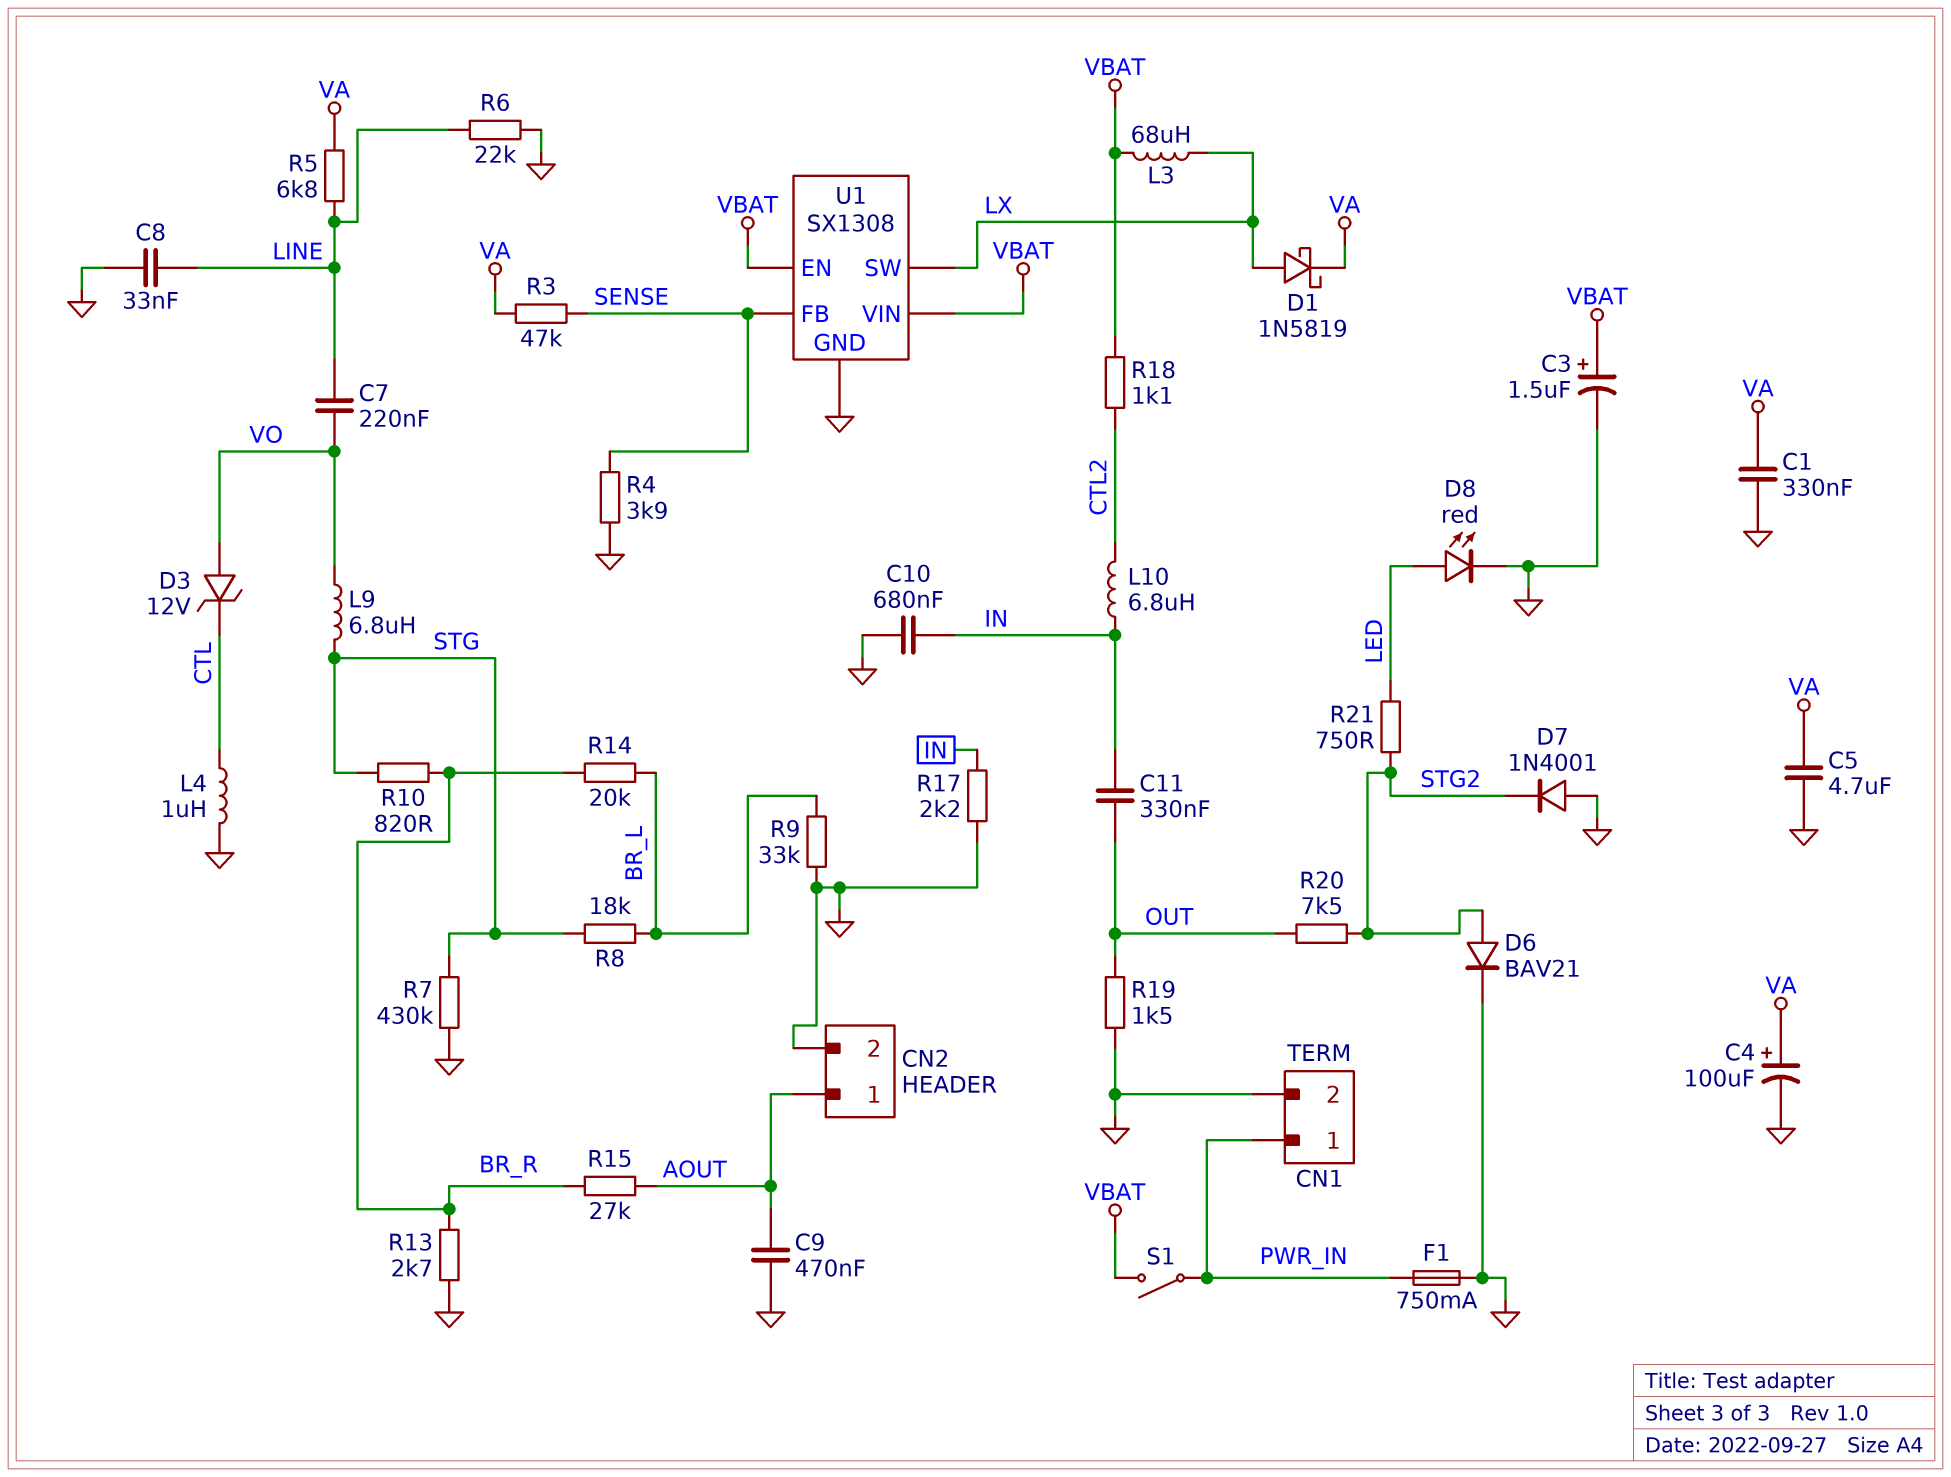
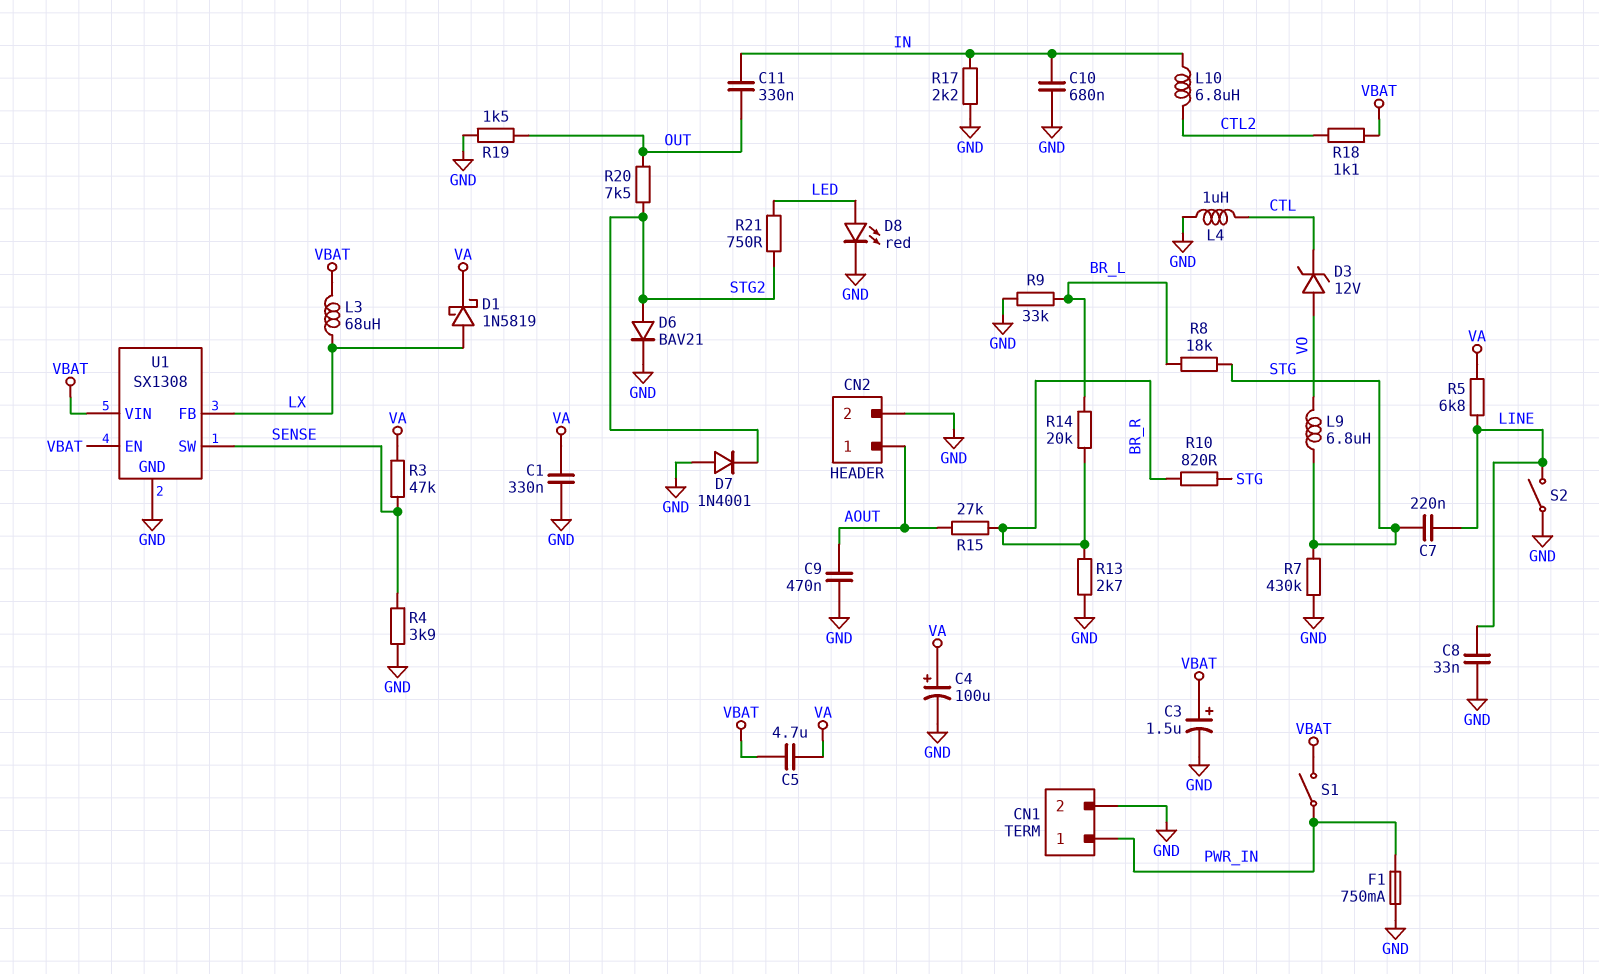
C5: 4.7uF (GND, VA) -> 4.7uF (VA, VBAT)
C7: 220nF (LINE, VO) -> 220nF (LINE, STG)
R6: 22k (GND, LINE) -> none
S2: none -> switch (GND, LINE)
U1 pin FB: SENSE -> LX
U1 pin SW: LX -> SENSE

